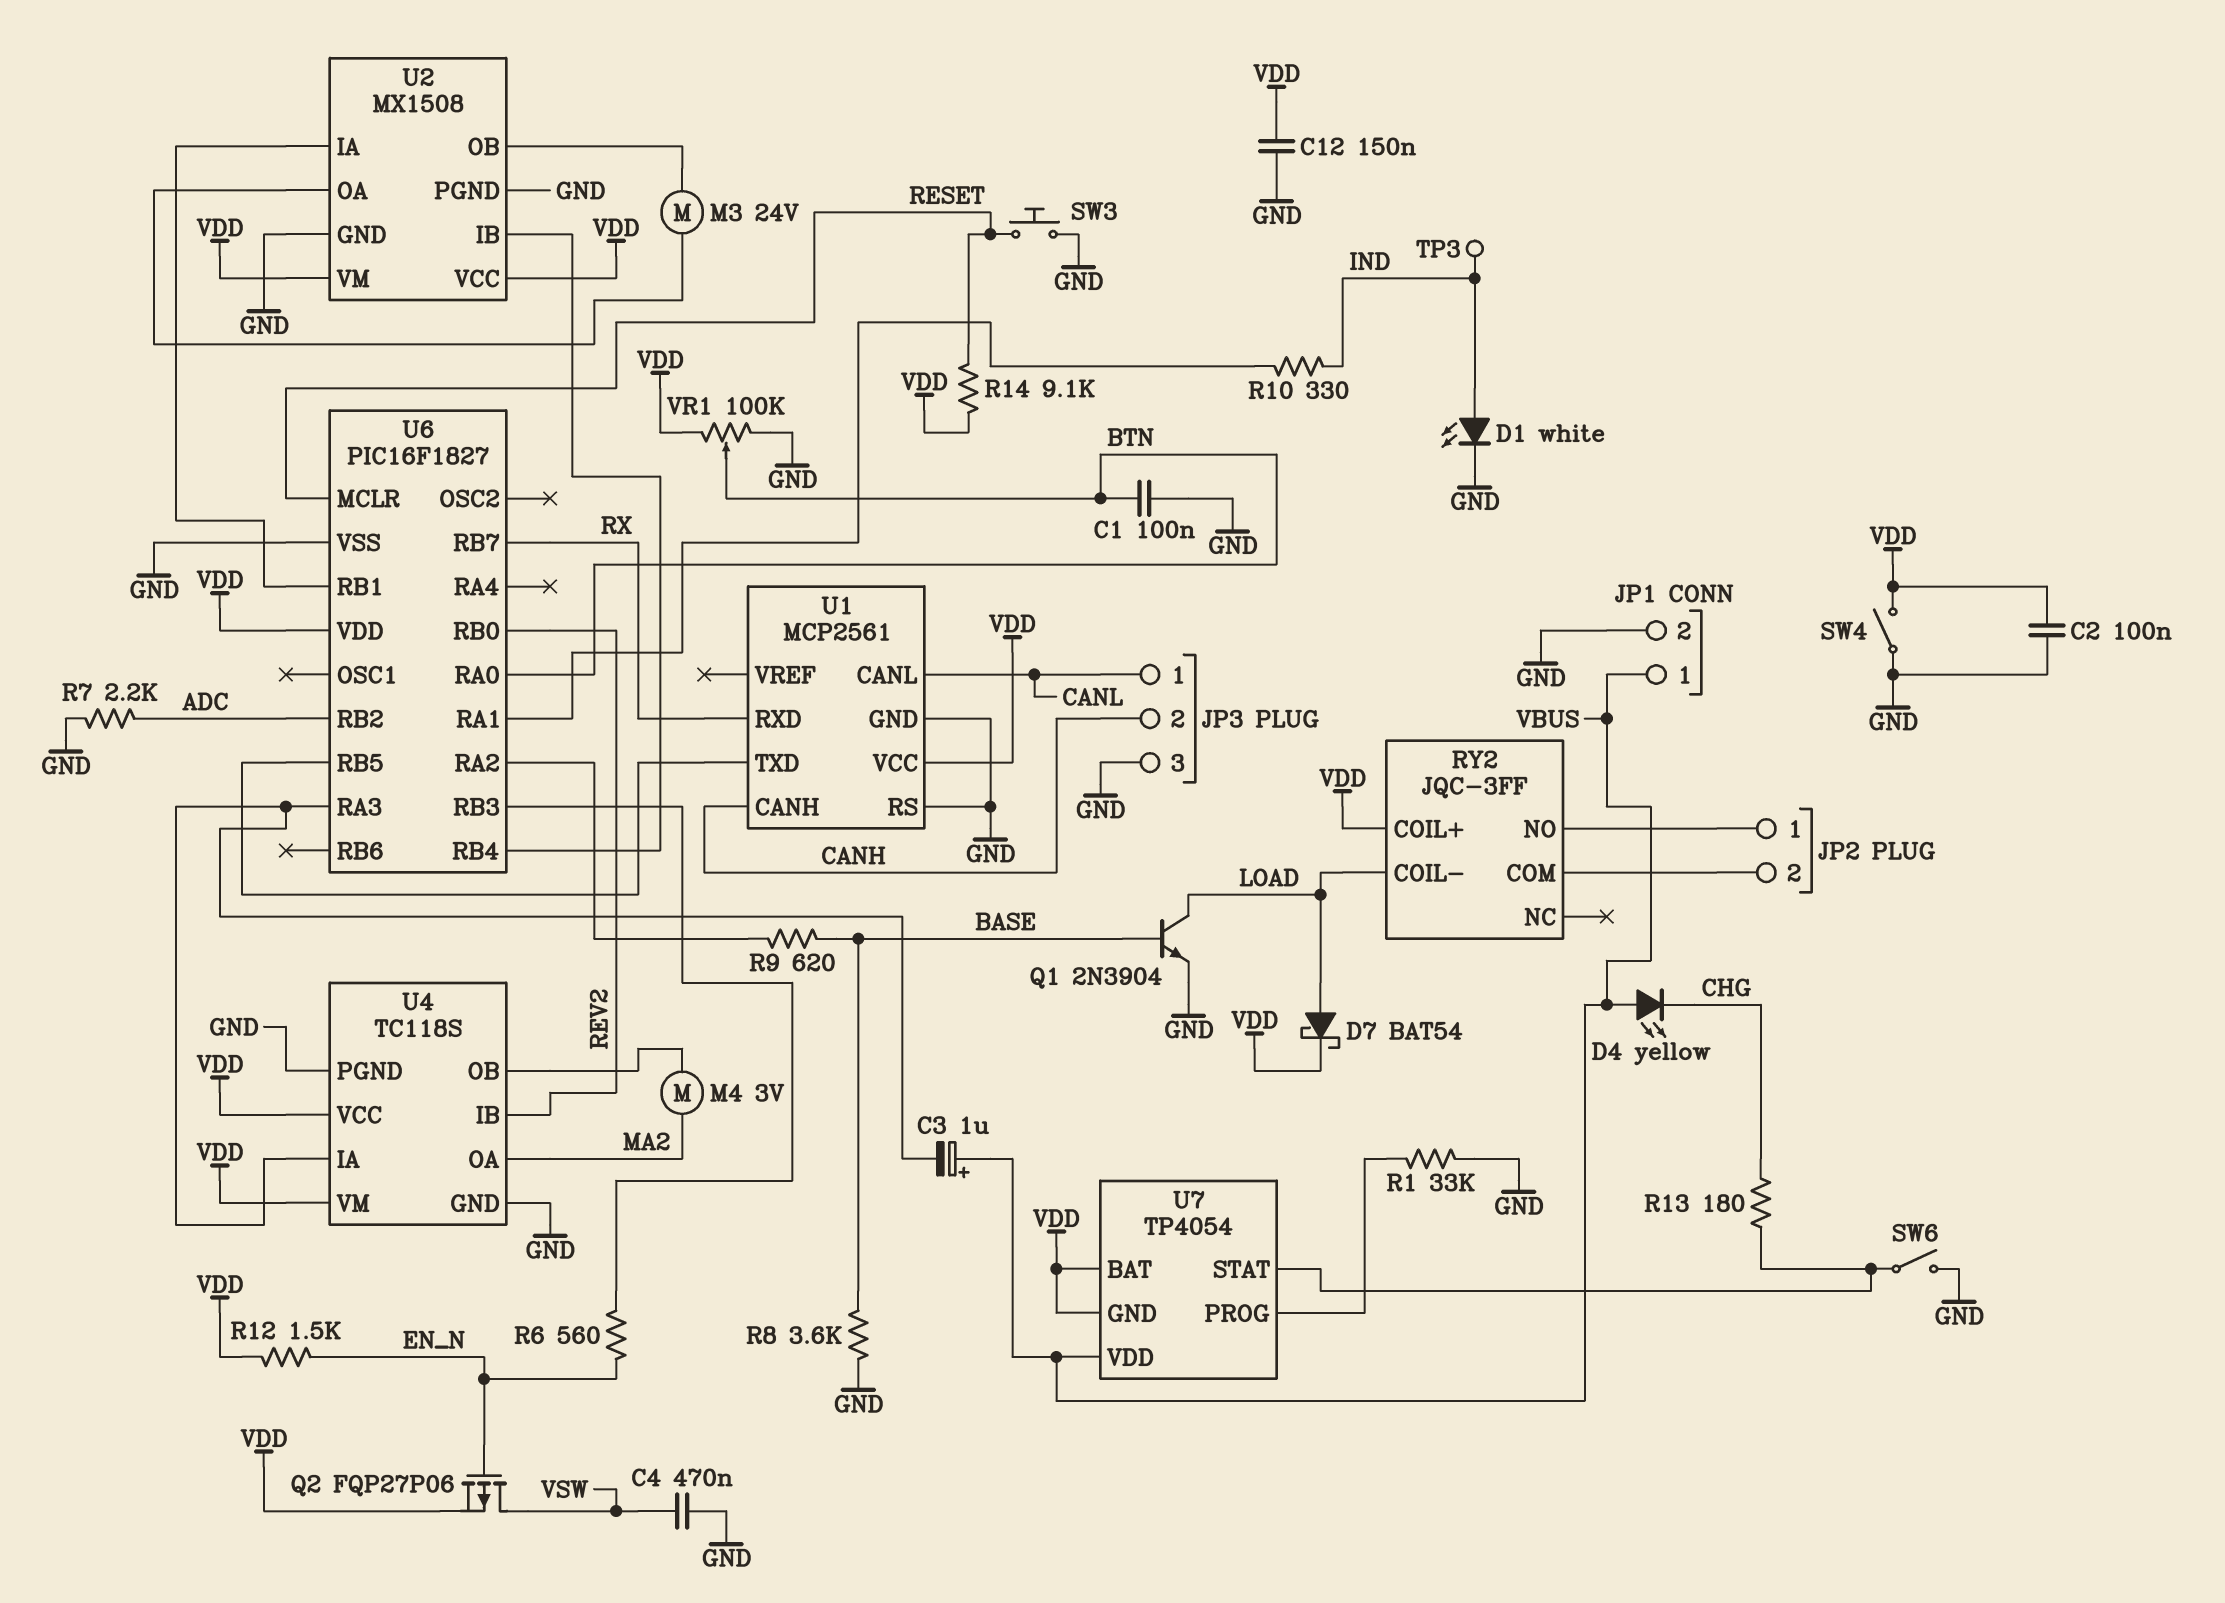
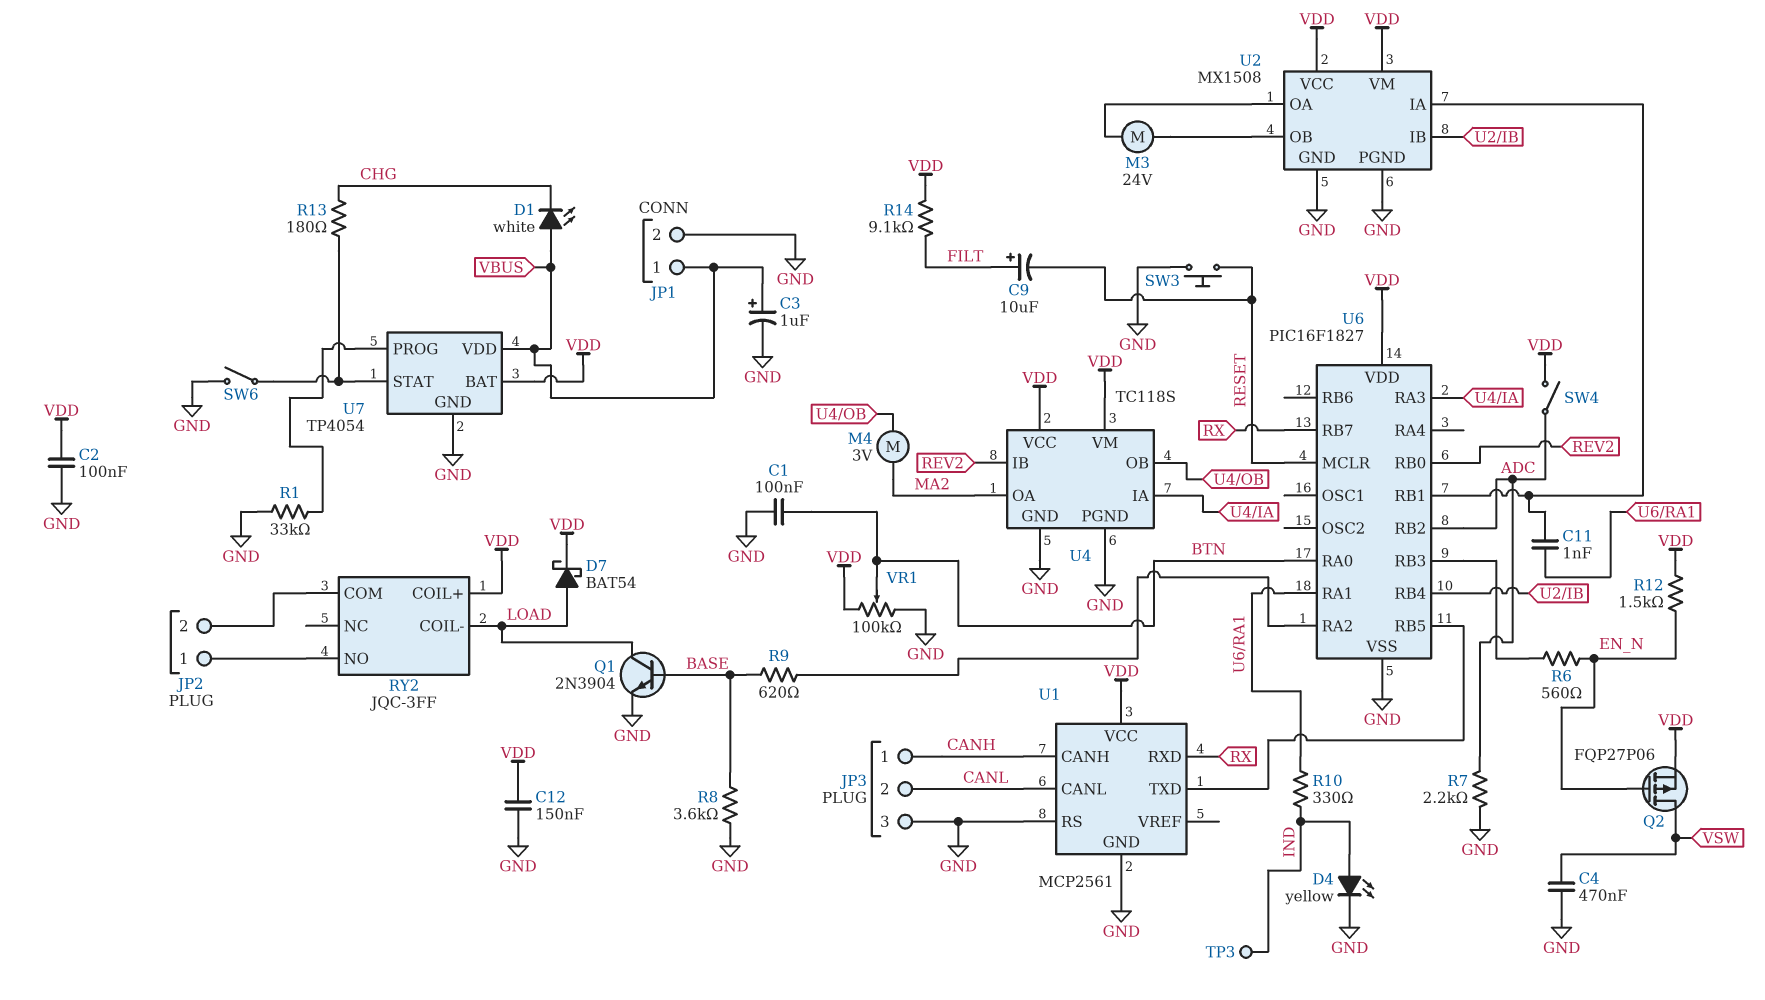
C3: 1uF (plus VBUS, minus U4/IA) -> 1uF (plus VBUS, minus GND)
C9: none -> 10uF (plus FILT, minus RESET)
C11: none -> 1nF (U2/IA, U6/RA1)
D1: LED white (A IND, K GND) -> LED white (A VBUS, K CHG)
D4: LED yellow (A VBUS, K CHG) -> LED yellow (A IND, K GND)
JP3 pin 1: CANL -> CANH
JP3 pin 2: CANH -> CANL
R14: 9.1k (RESET, VDD) -> 9.1k (FILT, VDD)
SW4: switch (GND, VDD) -> switch (ADC, VDD)
U7 pin GND: VDD -> GND

